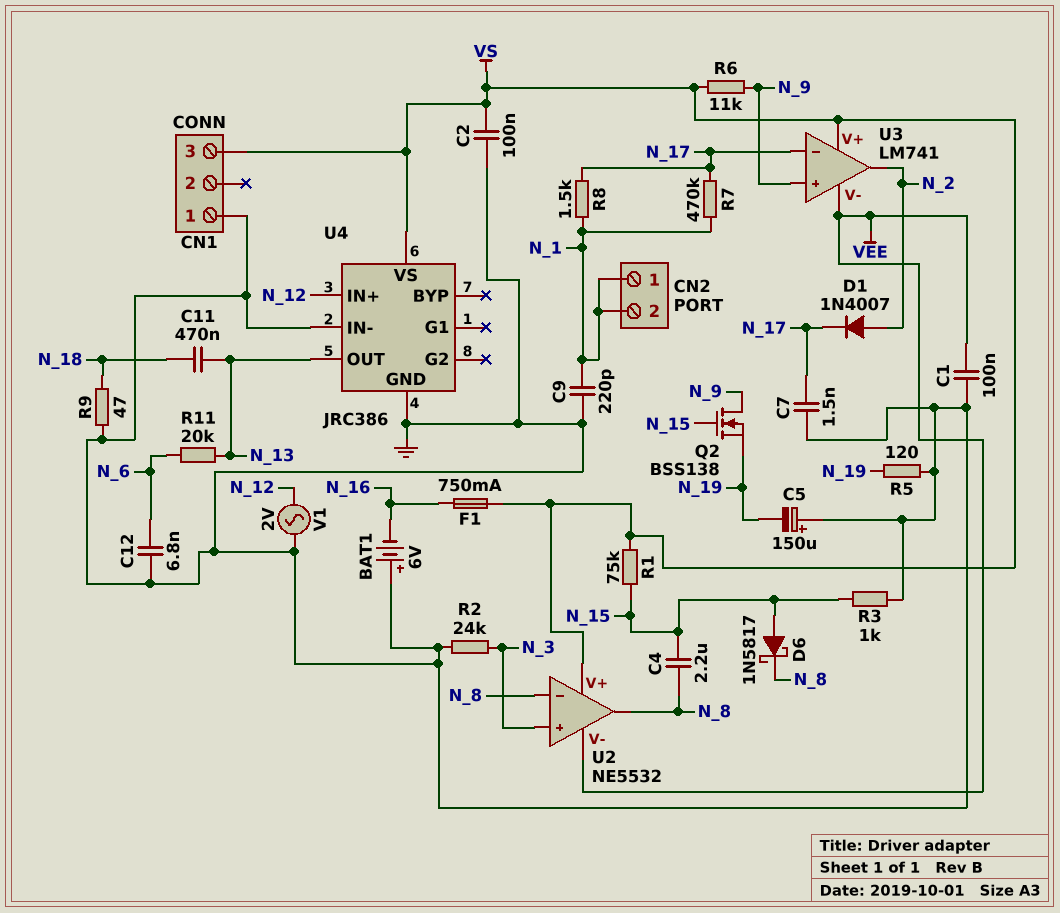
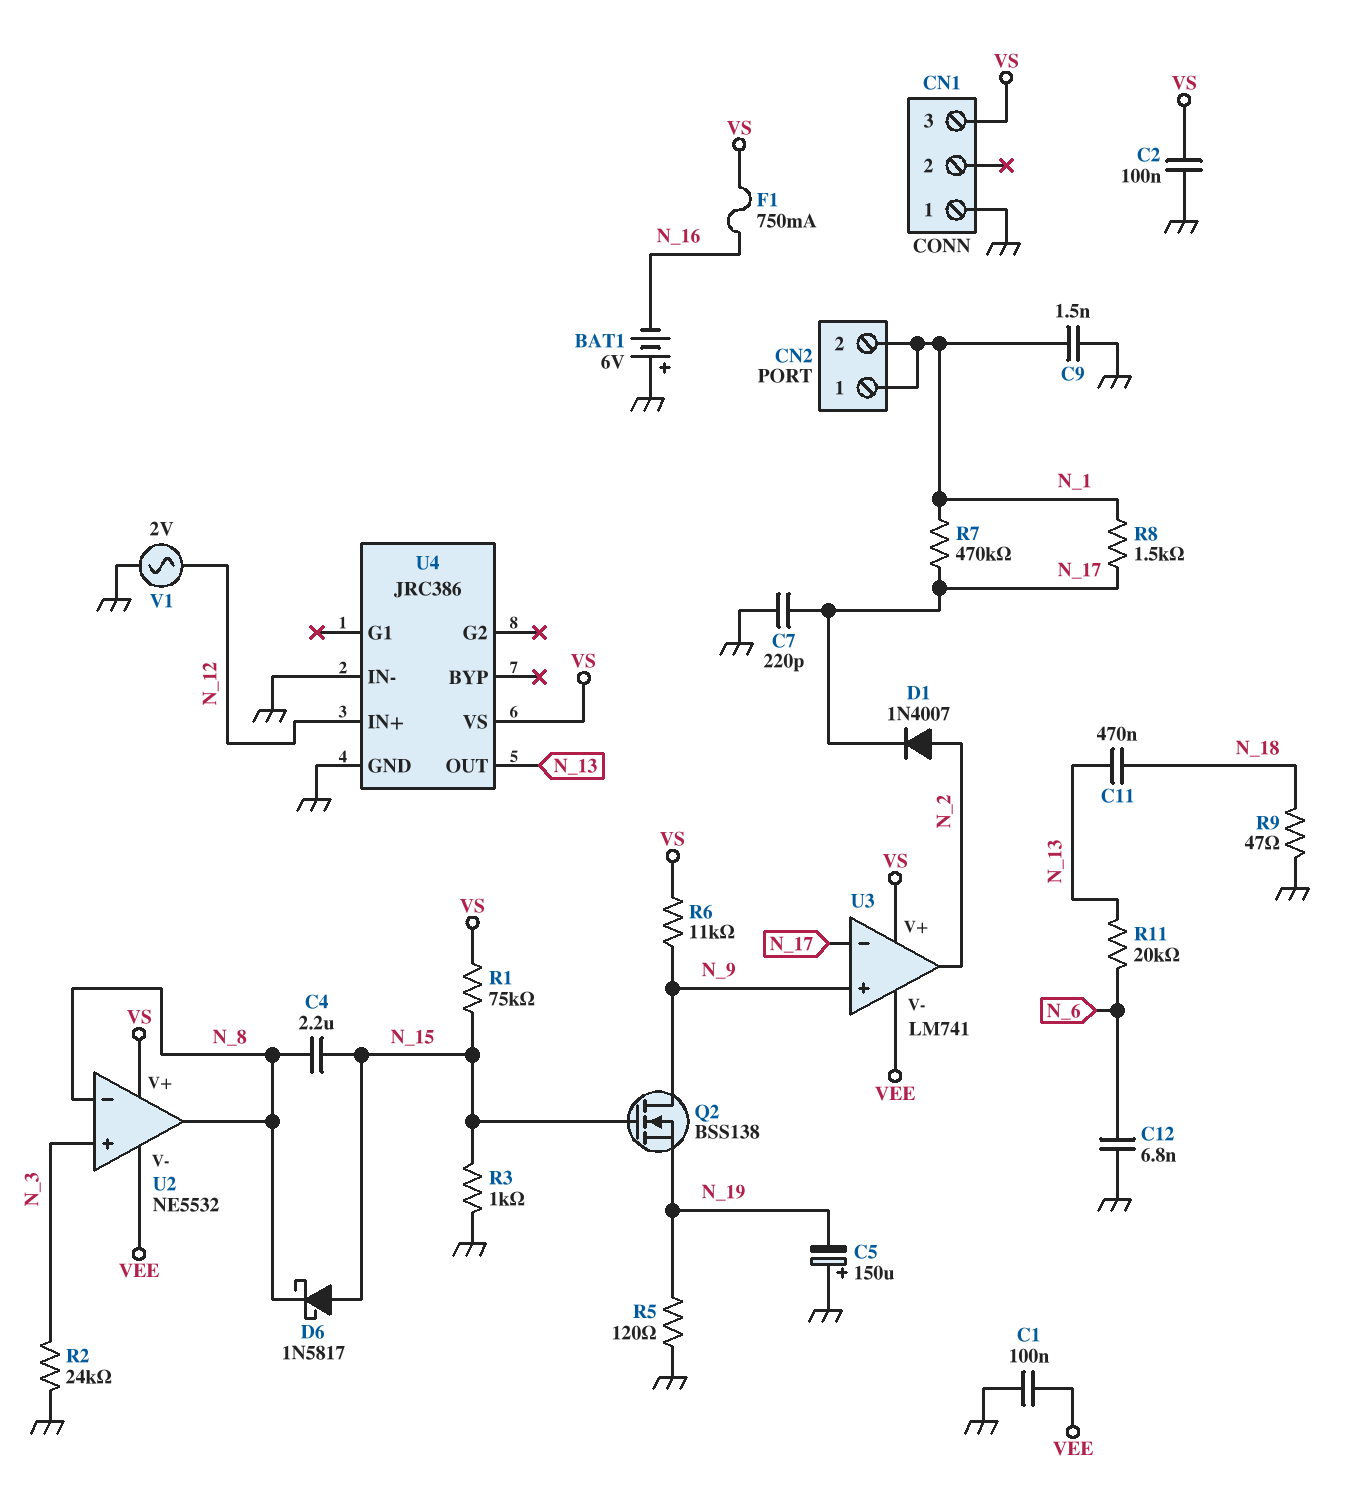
C7: 1.5nF (GND, N_17) -> 220pF (GND, N_17)
C9: 220pF (GND, N_1) -> 1.5nF (GND, N_1)

